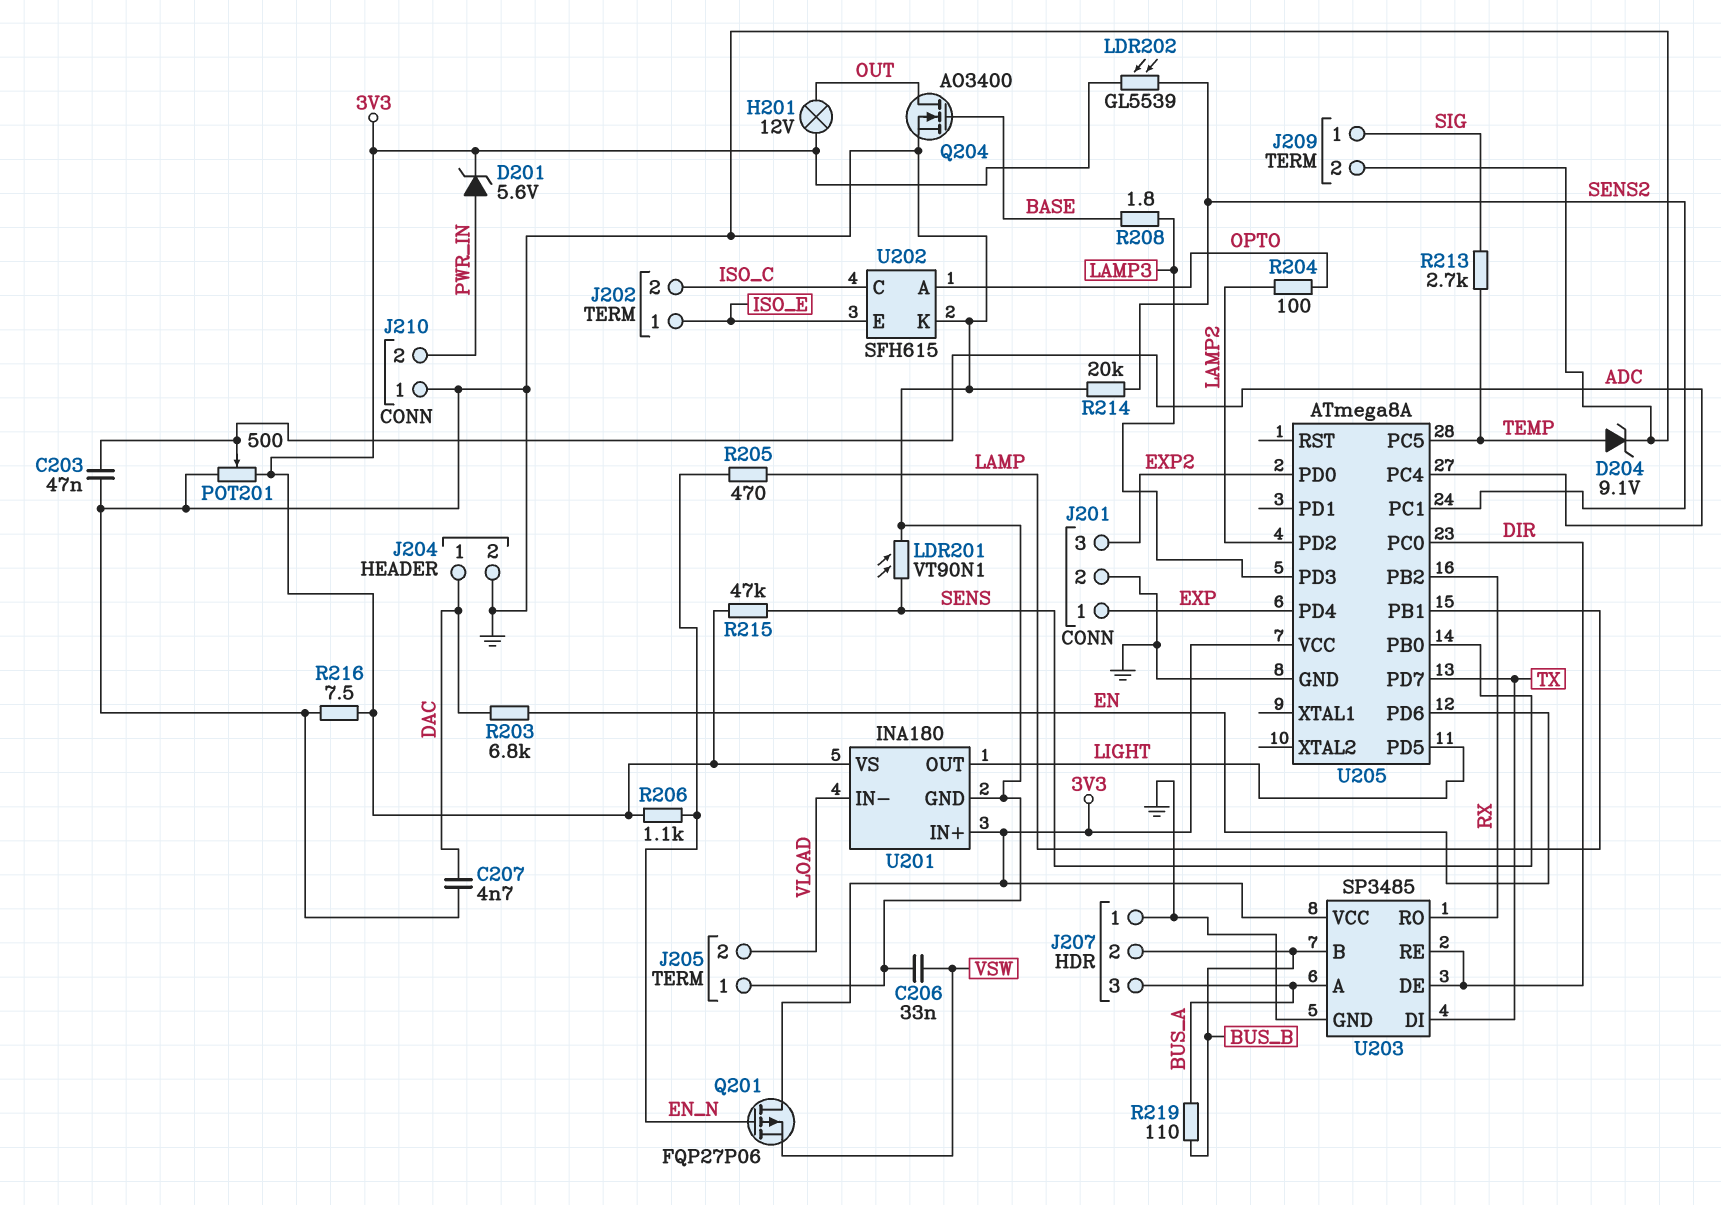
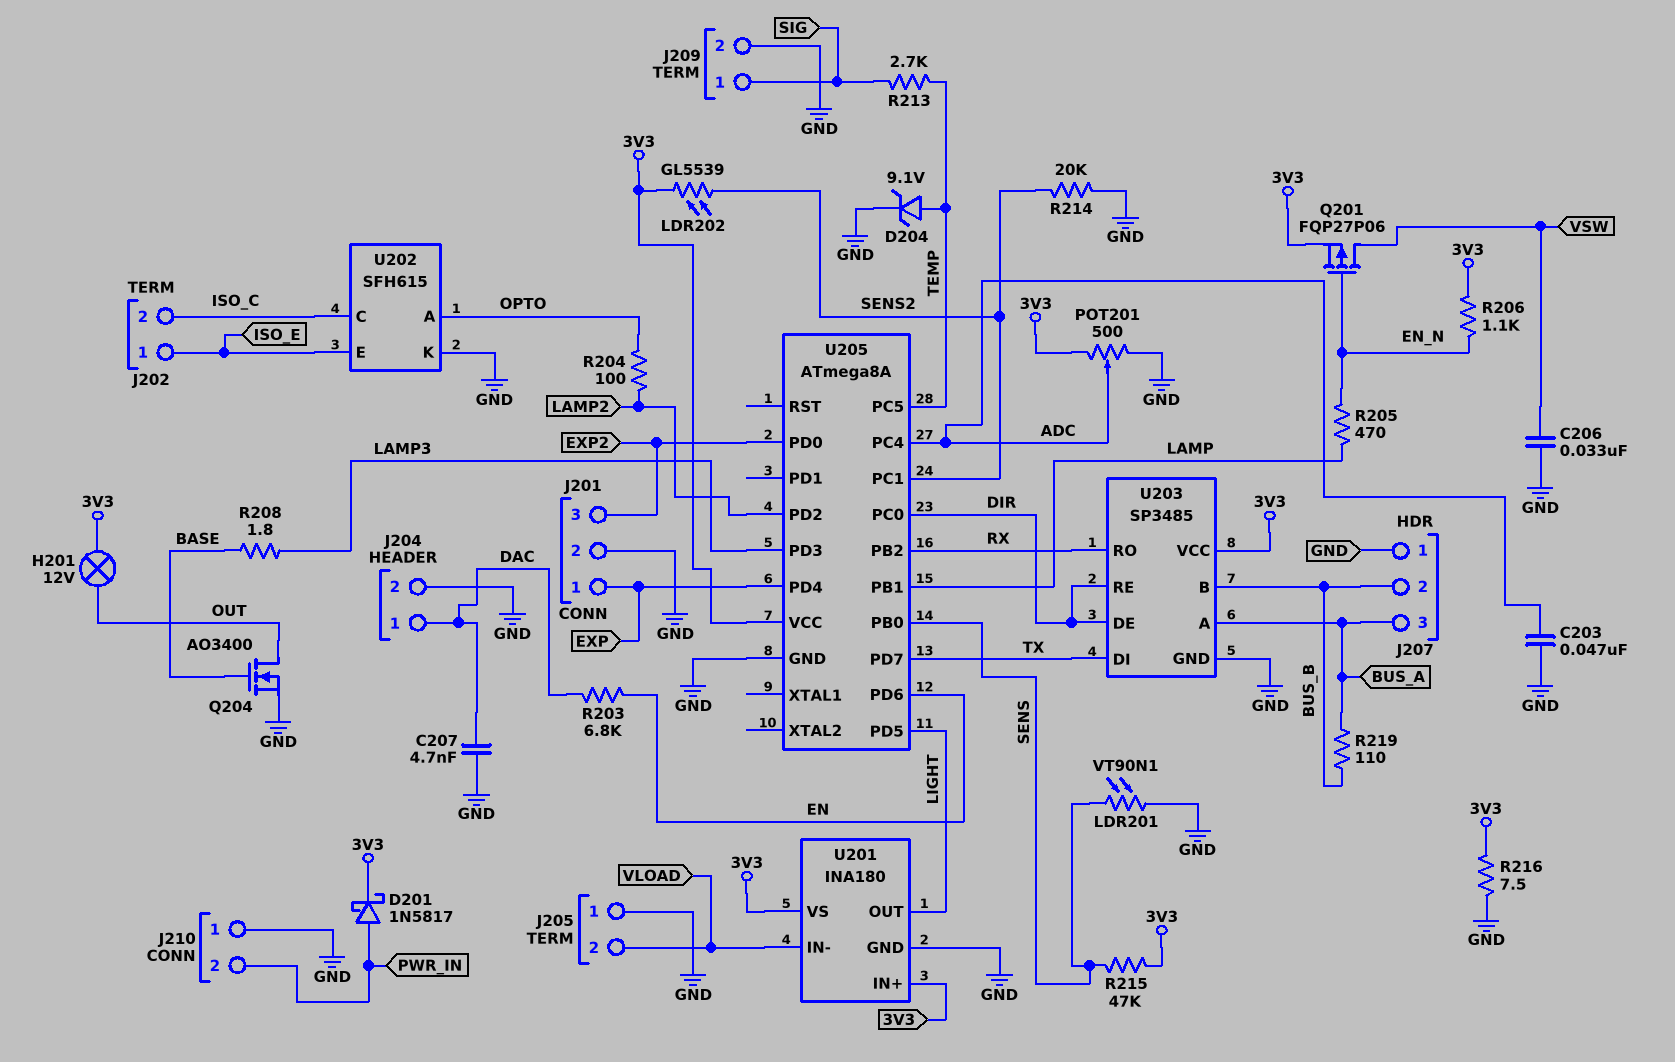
D201: zener 5.6V (A PWR_IN, K 3V3) -> schottky 1N5817 (A PWR_IN, K 3V3)
Q201: PMOS FQP27P06 (G EN_N, D 3V3, S VSW) -> PMOS FQP27P06 (G EN_N, D VSW, S 3V3)

